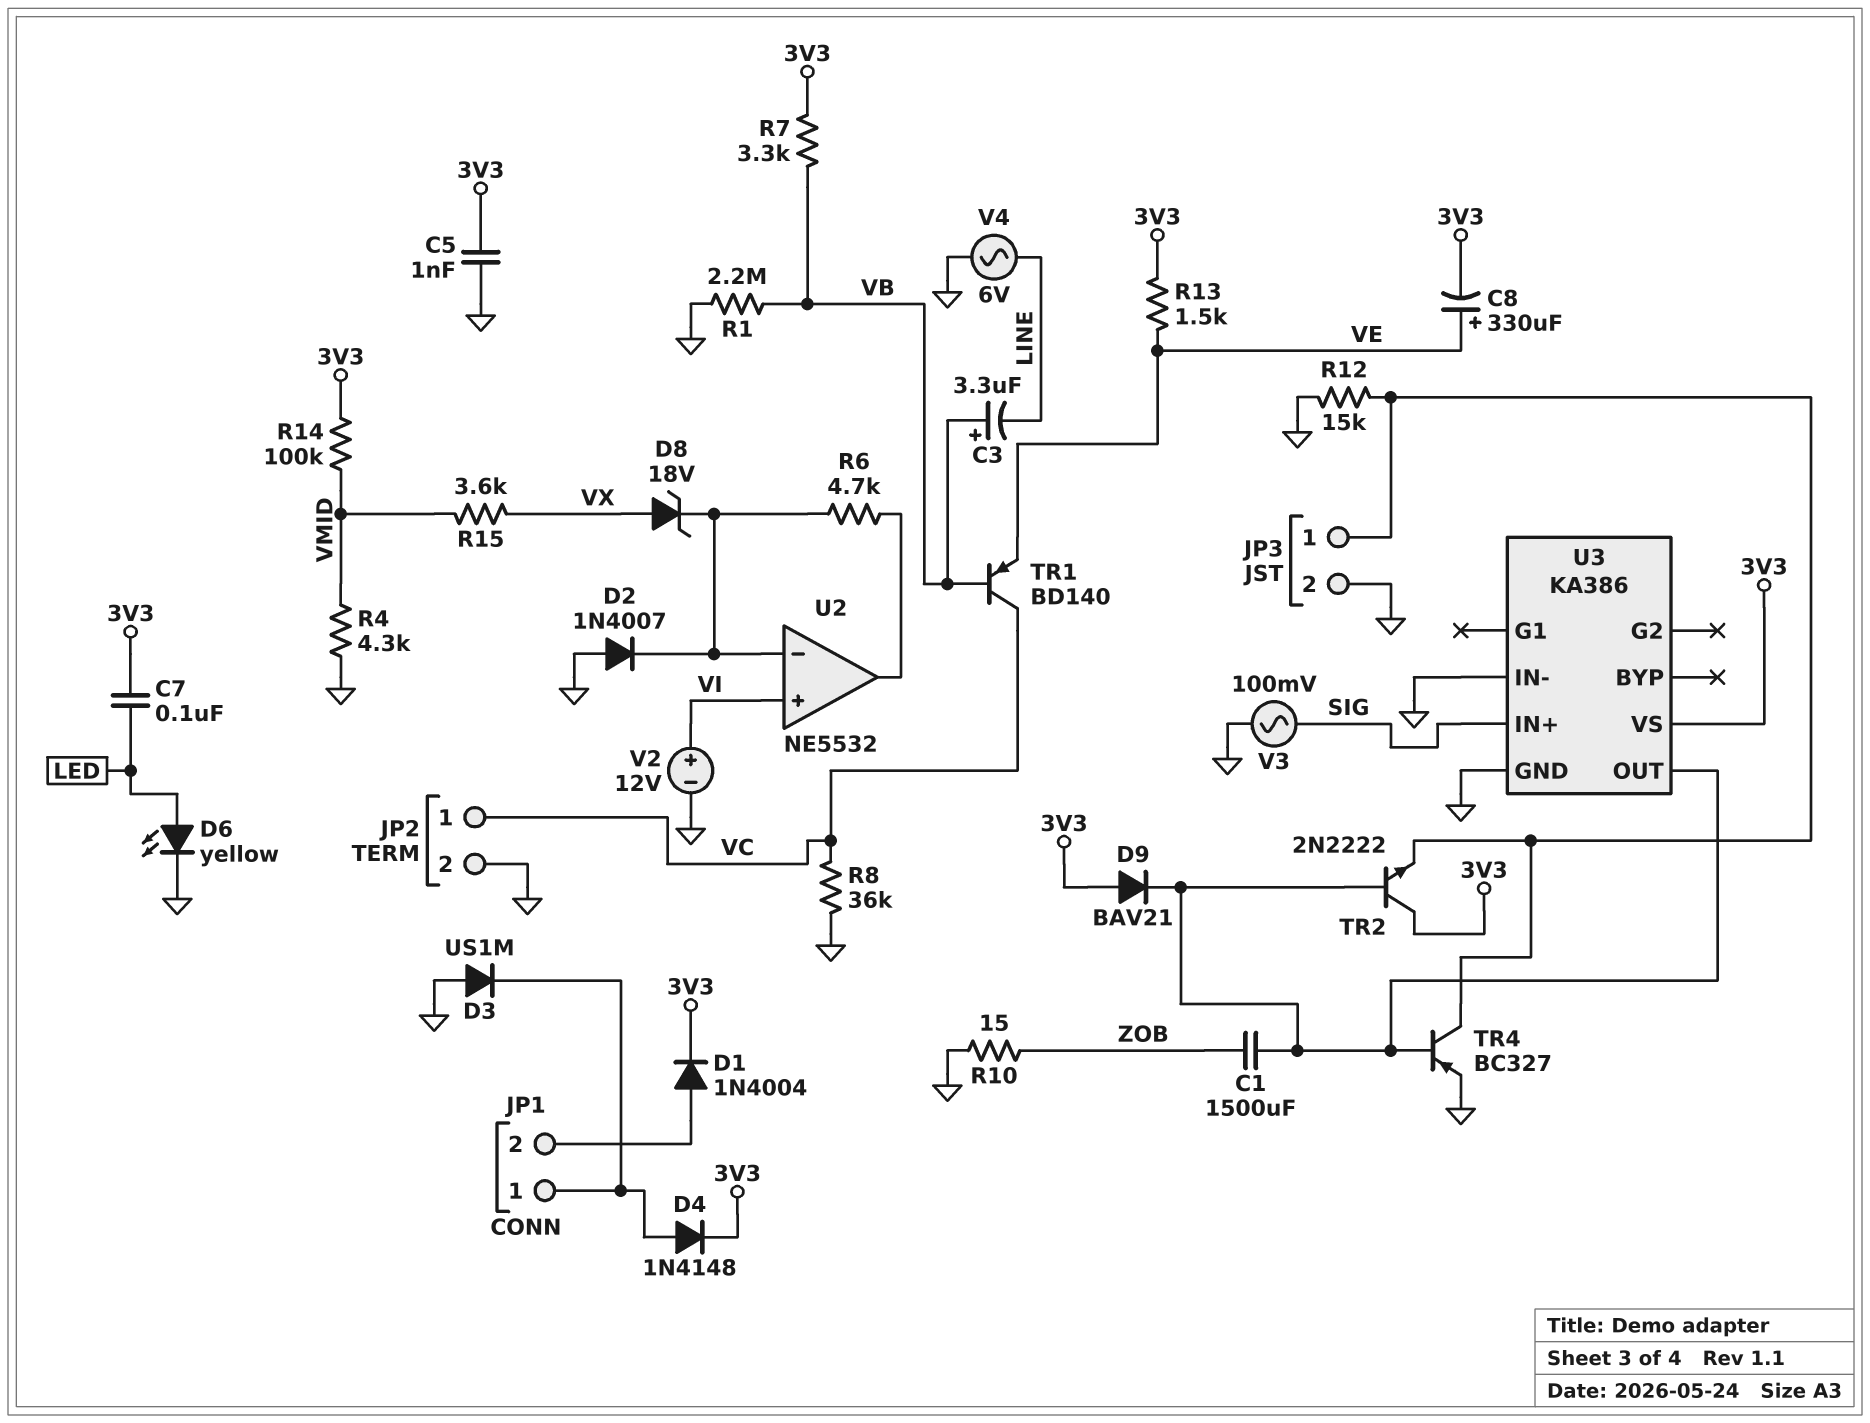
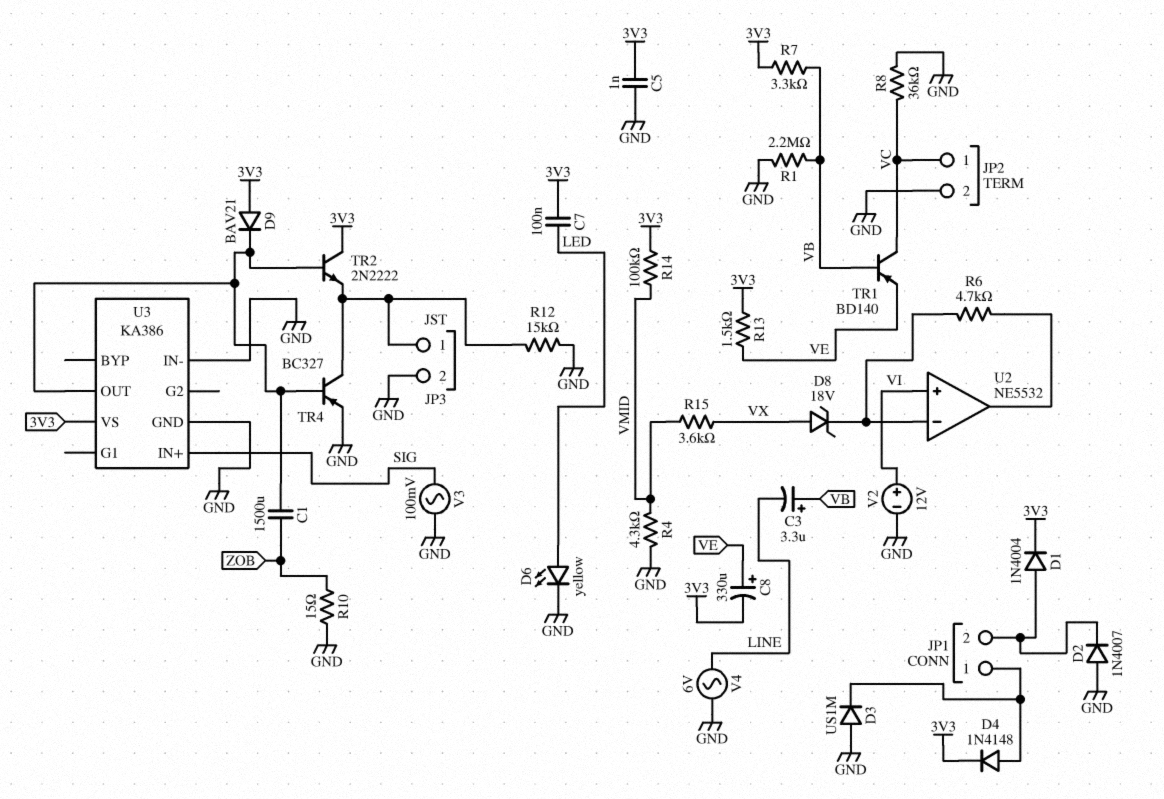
D2: diode 1N4007 (A GND, K U2/in-) -> diode 1N4007 (A GND, K JP1/2)

